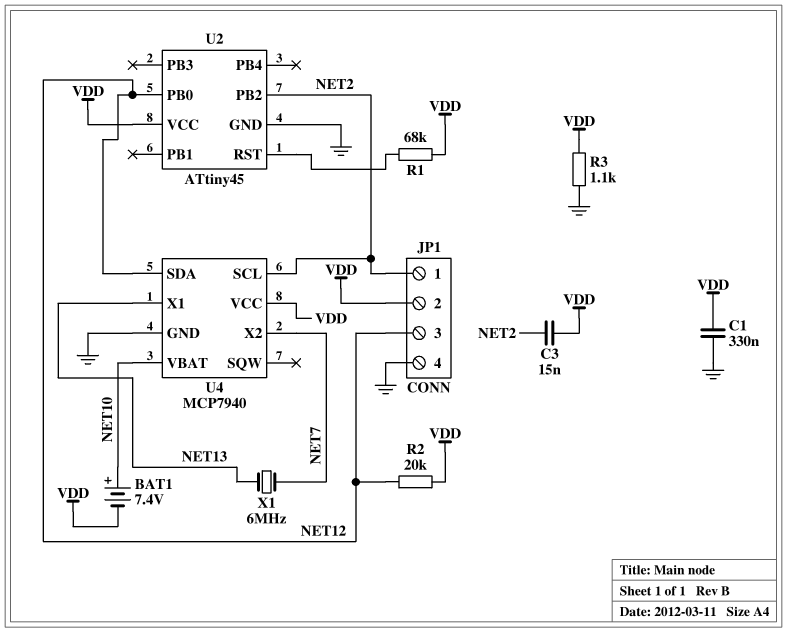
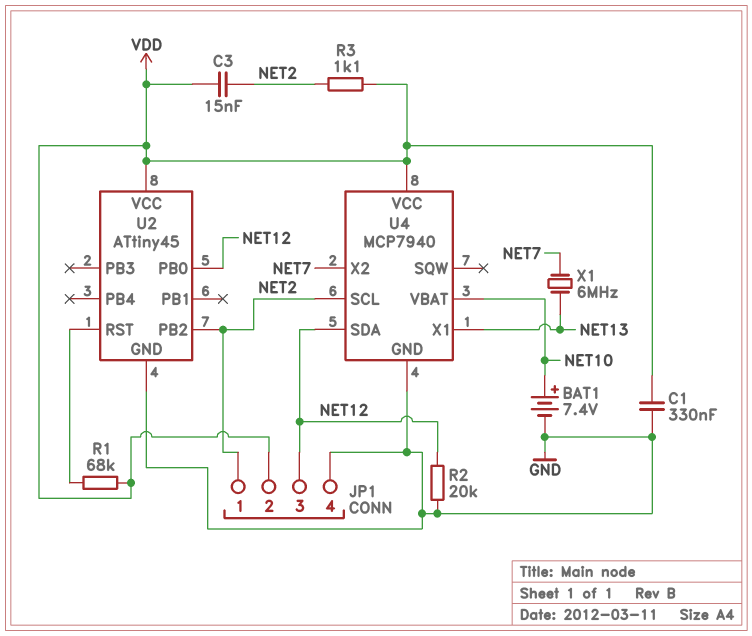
BAT1: 7.4V (plus NET10, minus VDD) -> 7.4V (plus NET10, minus GND)
R2: 20k (NET12, VDD) -> 20k (GND, NET12)
R3: 1.1k (GND, VDD) -> 1.1k (NET2, VDD)

